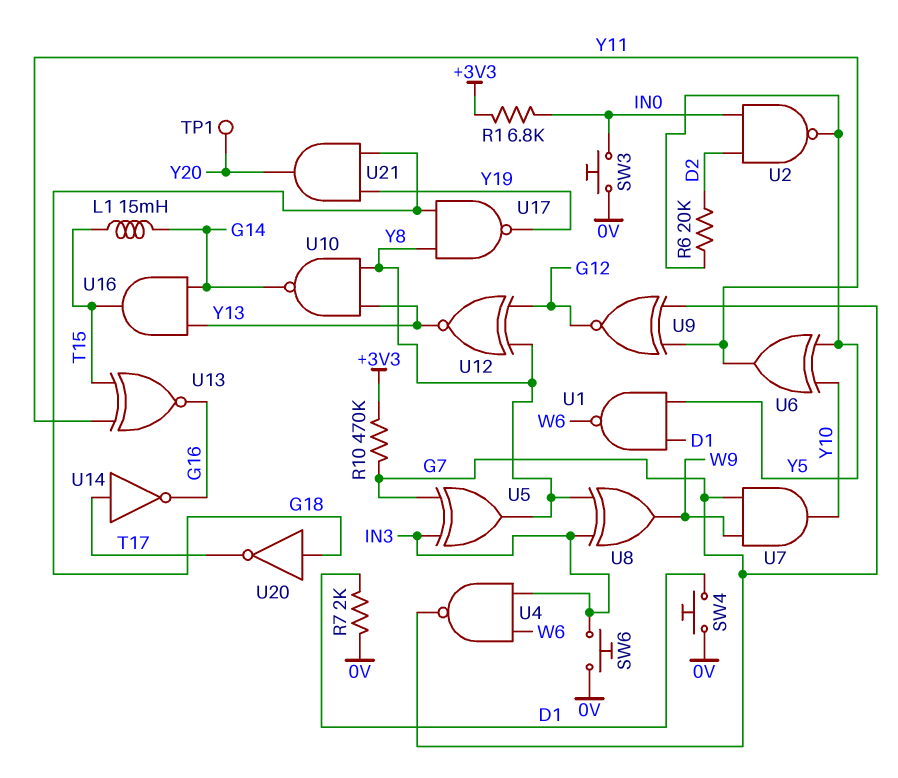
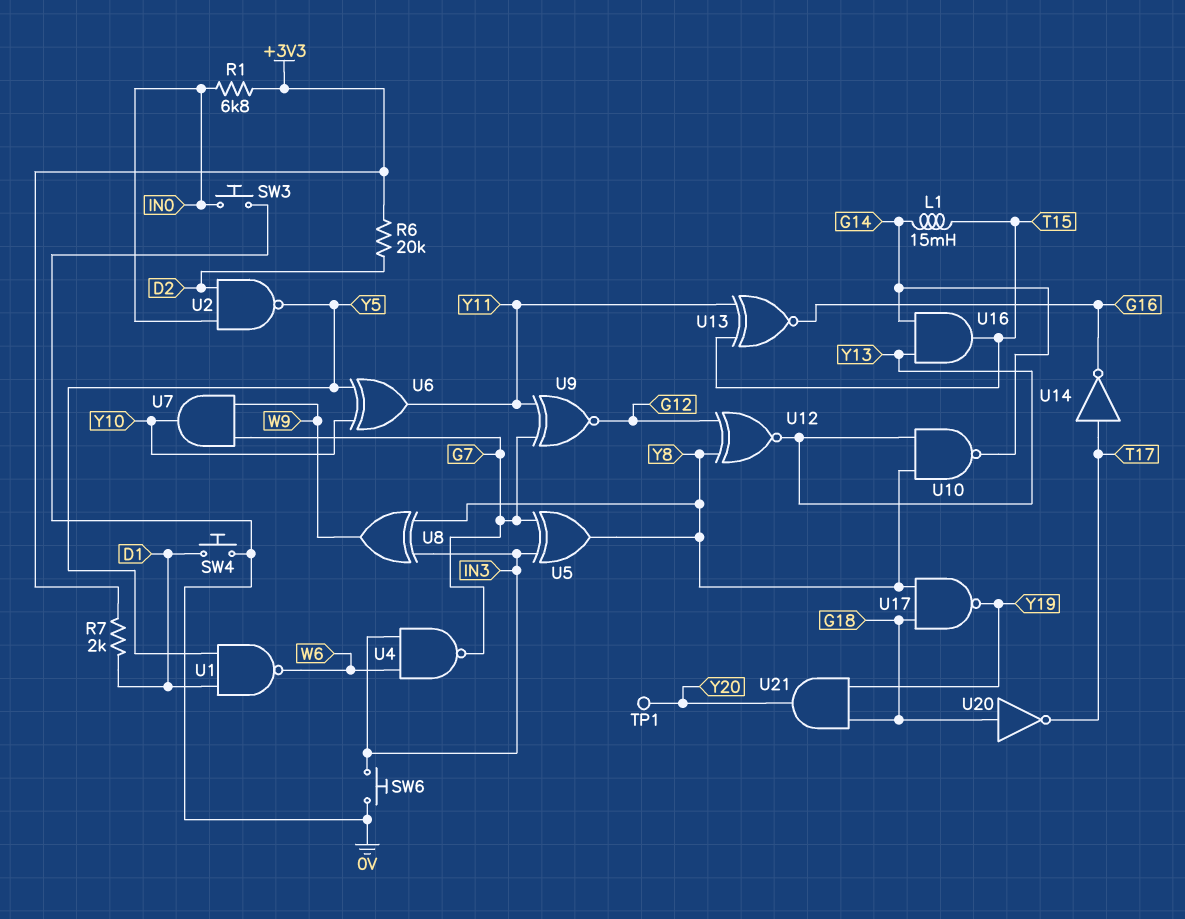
R6: 20k (D2, Y5) -> 20k (+3V3, D2)
R7: 2k (0V, D1) -> 2k (+3V3, D1)
R10: 470k (+3V3, G7) -> none

